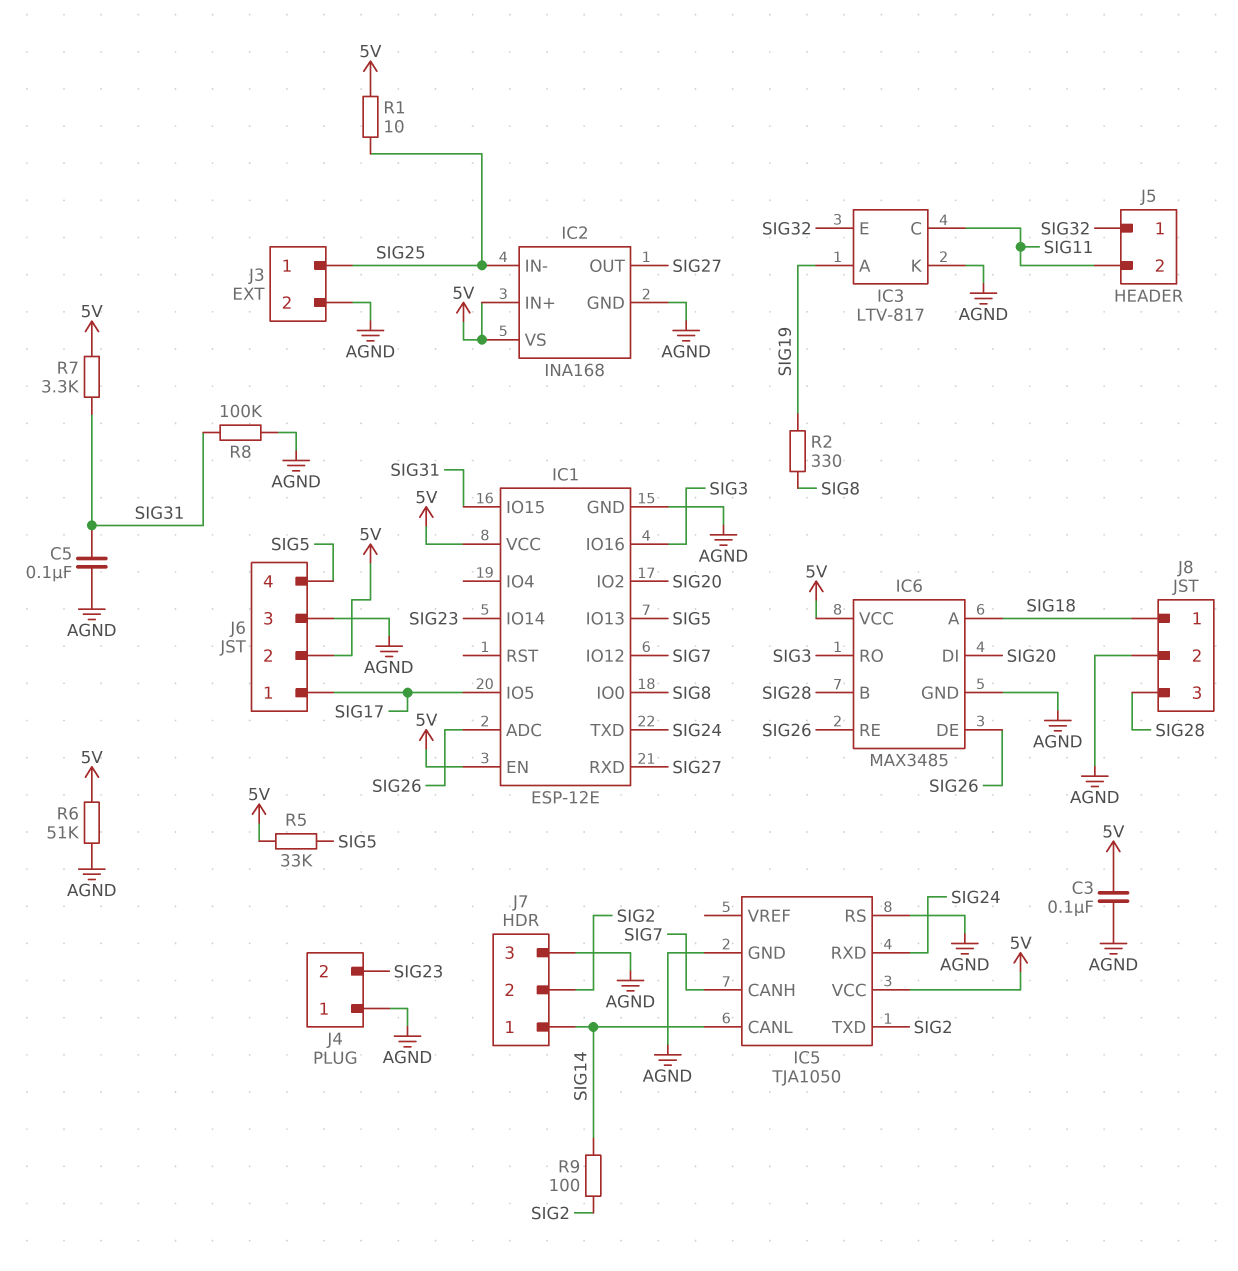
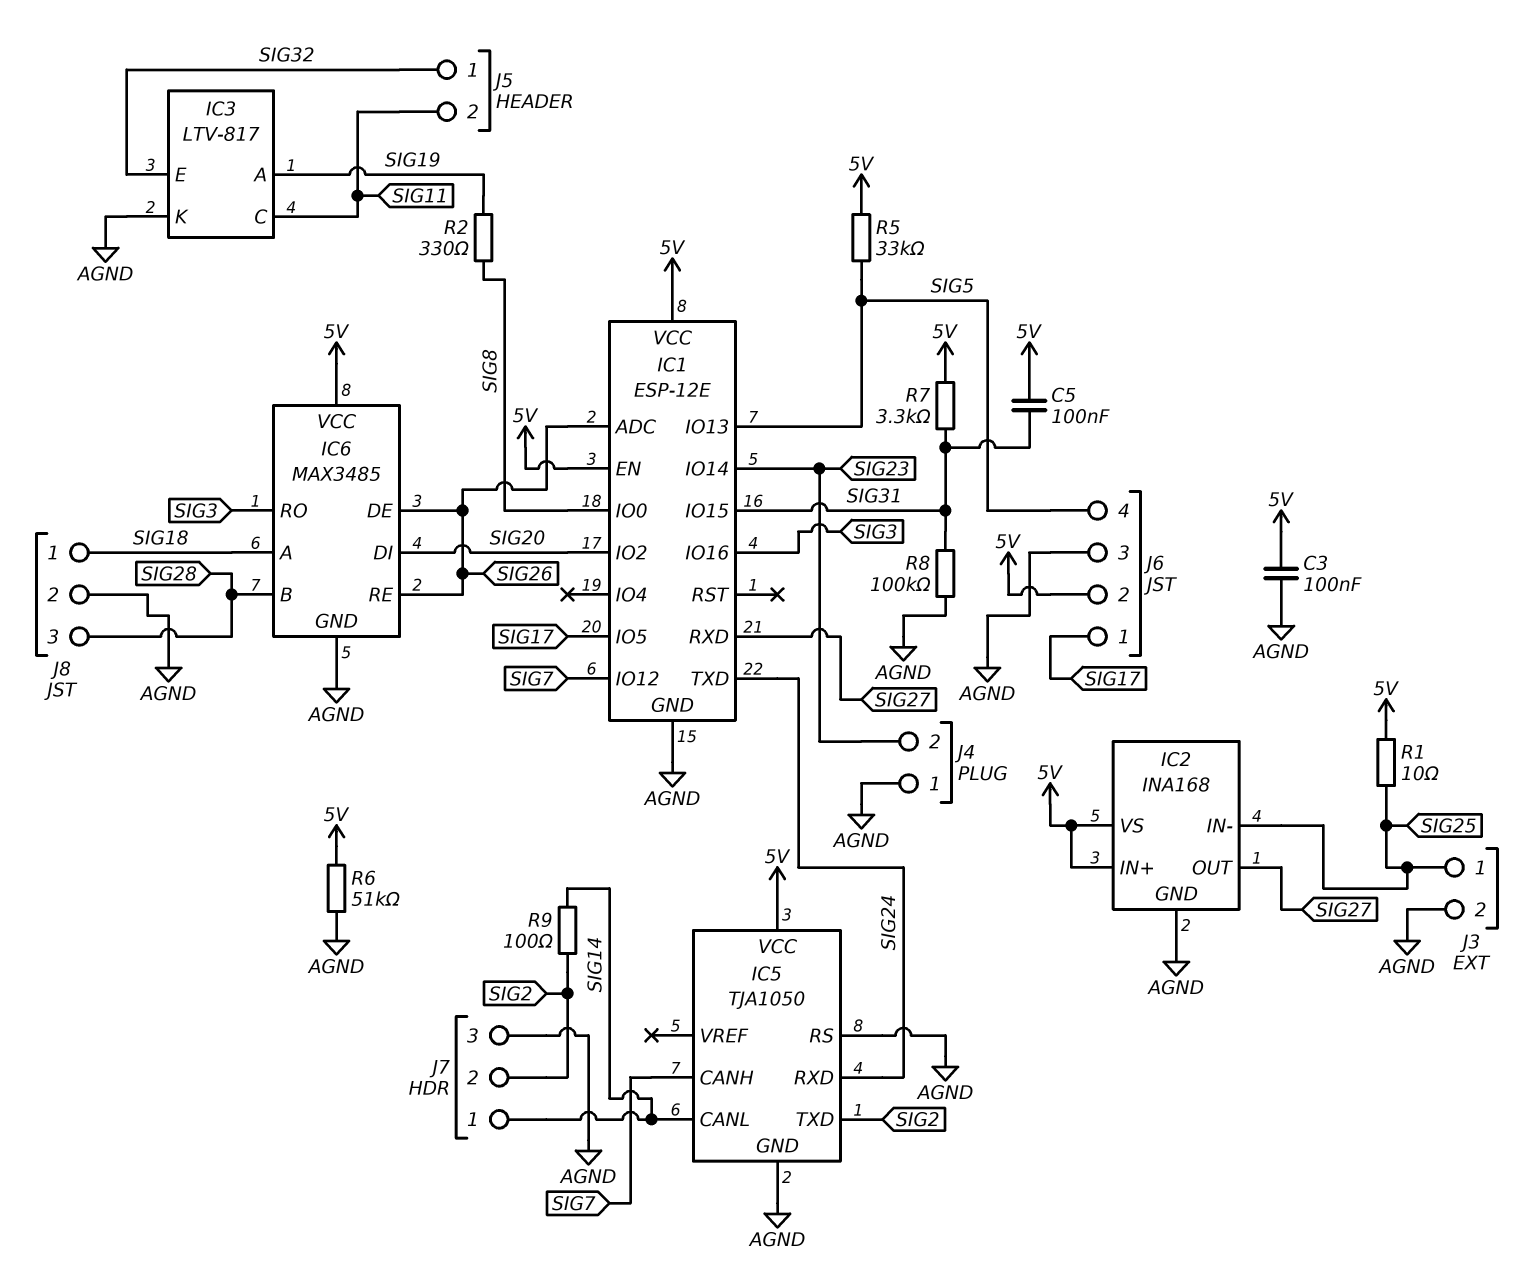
C5: 100nF (AGND, SIG31) -> 100nF (5V, SIG31)

